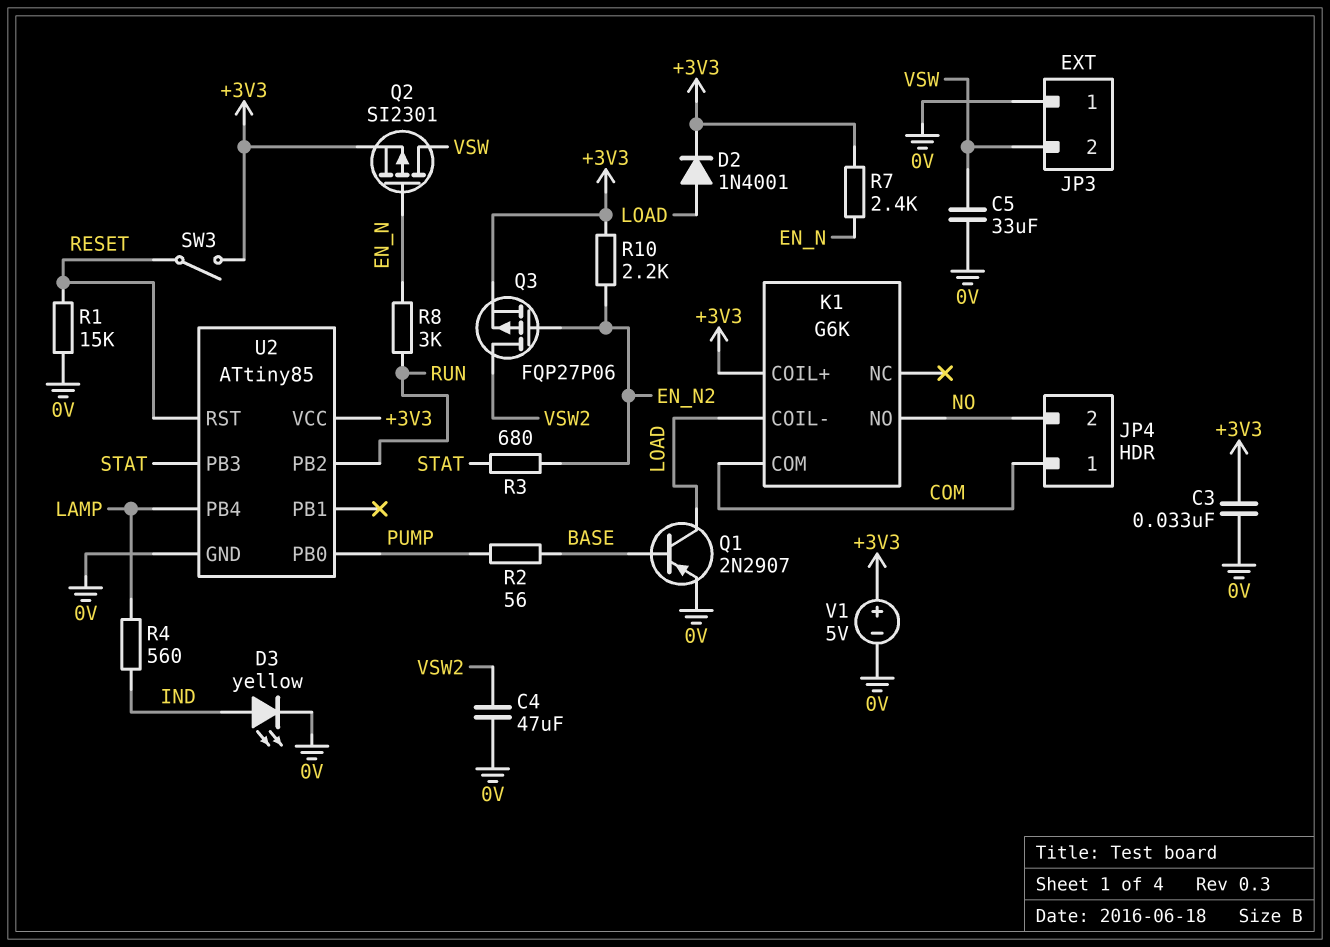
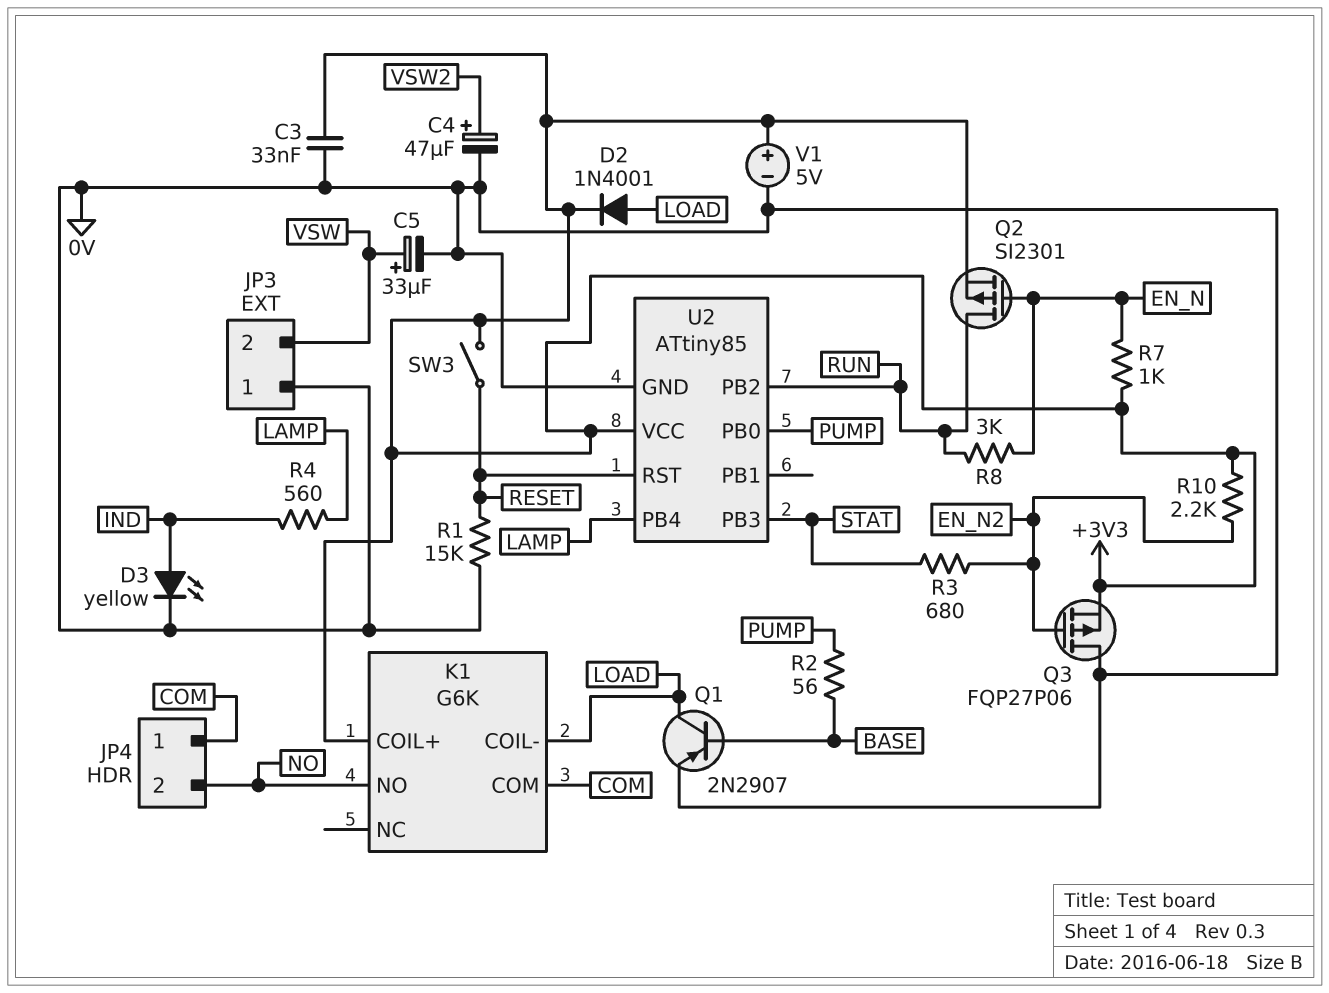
C4: 47uF (0V, VSW2) -> 47uF (plus VSW2, minus 0V)
C5: 33uF (0V, VSW) -> 33uF (plus VSW, minus 0V)
Q2: PMOS SI2301 (G EN_N, D VSW, S +3V3) -> PMOS SI2301 (G EN_N, D RUN, S +3V3)
Q3: PMOS FQP27P06 (G EN_N2, D VSW2, S +3V3) -> PMOS FQP27P06 (G EN_N2, D 0V, S +3V3)
R7: 2.4k (+3V3, EN_N) -> 1k (+3V3, EN_N)

